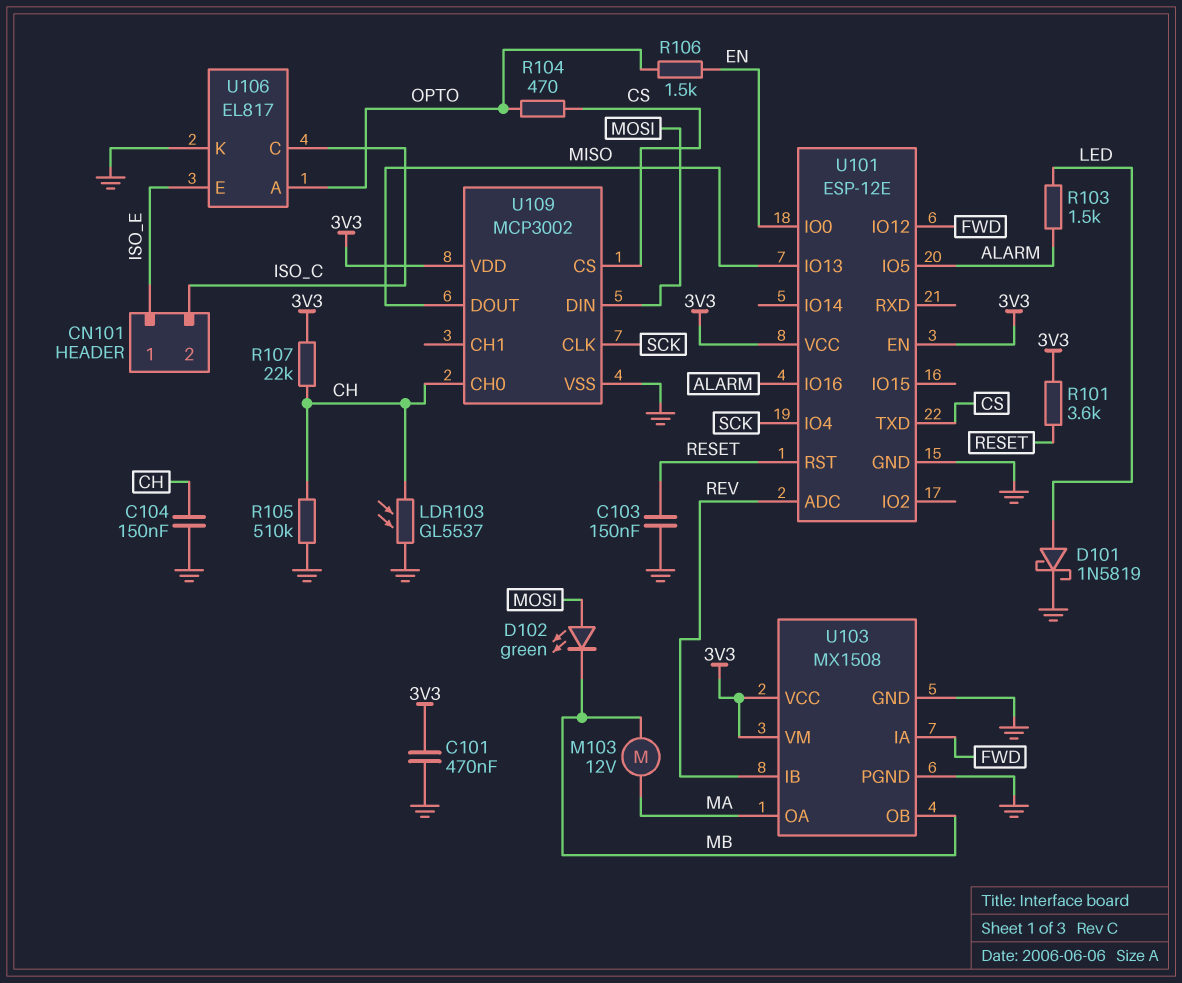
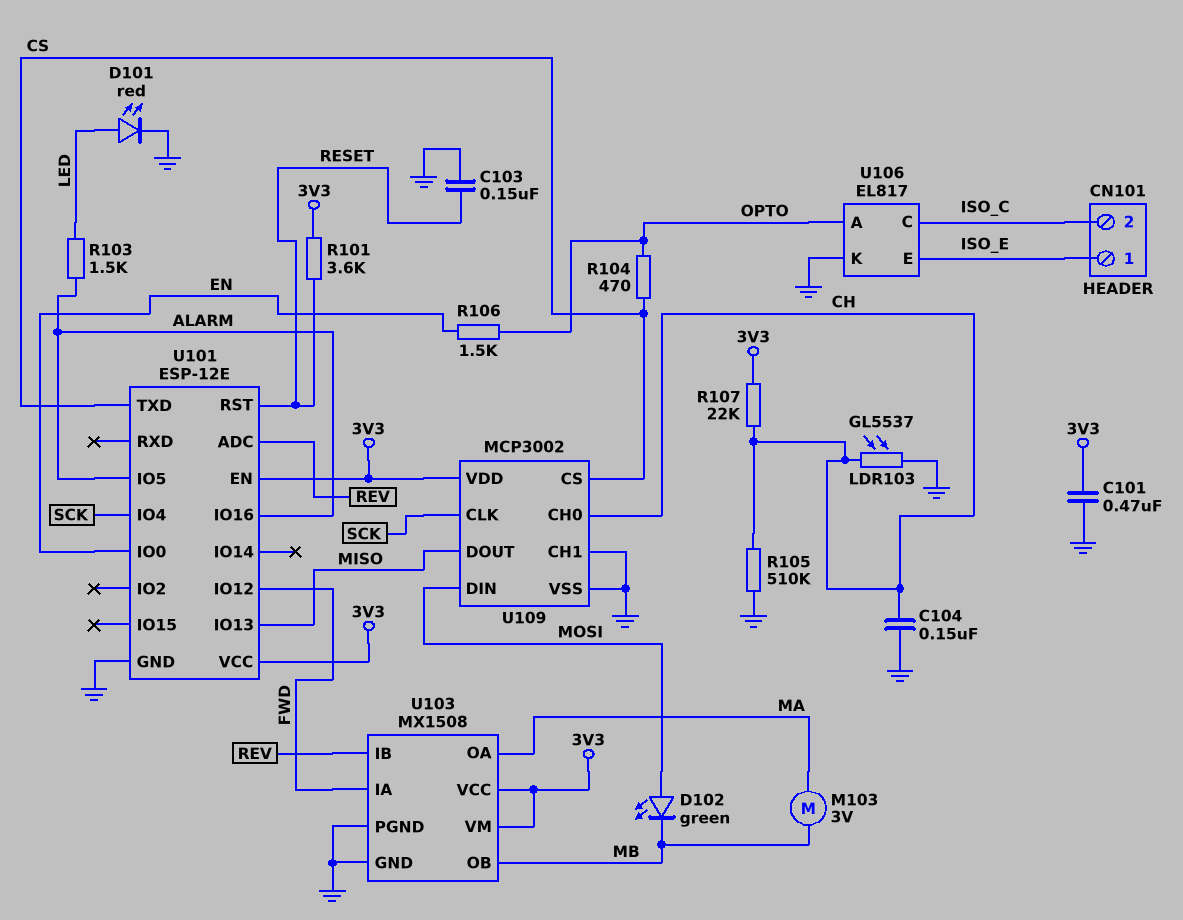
D101: schottky 1N5819 (A LED, K GND) -> LED red (A LED, K GND)
M103: motor 12V (MA, MB) -> motor 3V (MA, MB)
U109 pin CH1: none -> GND

